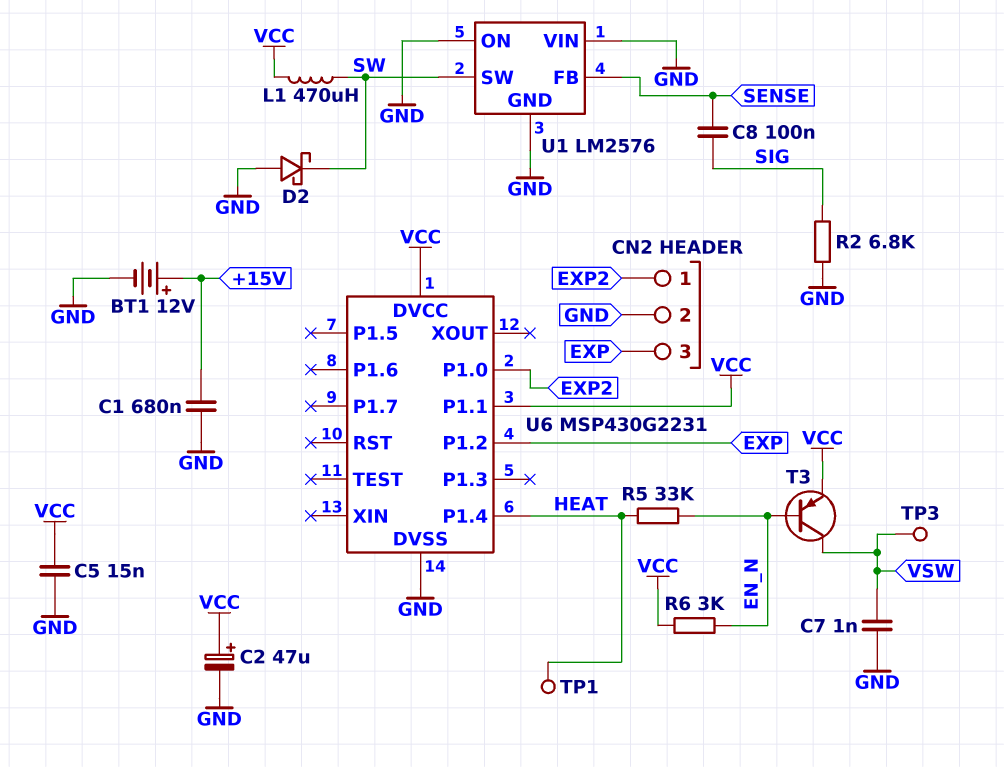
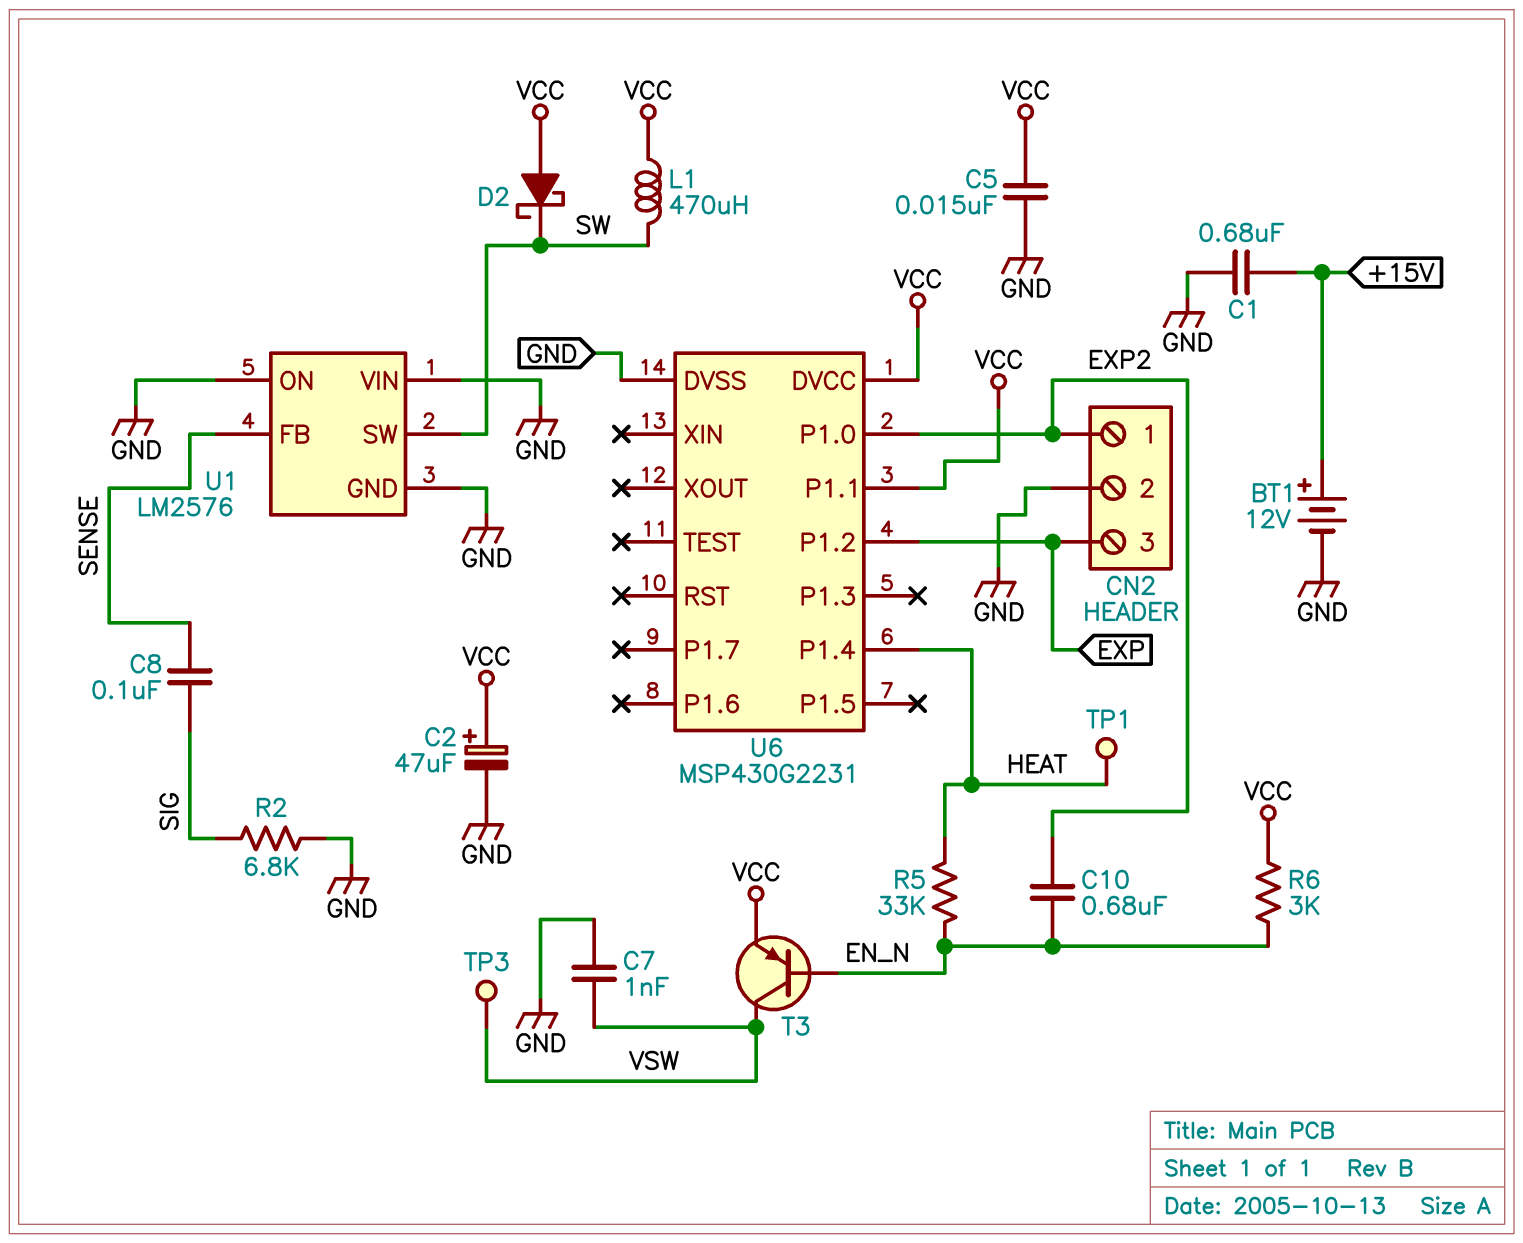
C10: none -> 680nF (EN_N, EXP2)
D2: schottky (A GND, K SW) -> schottky (A VCC, K SW)

